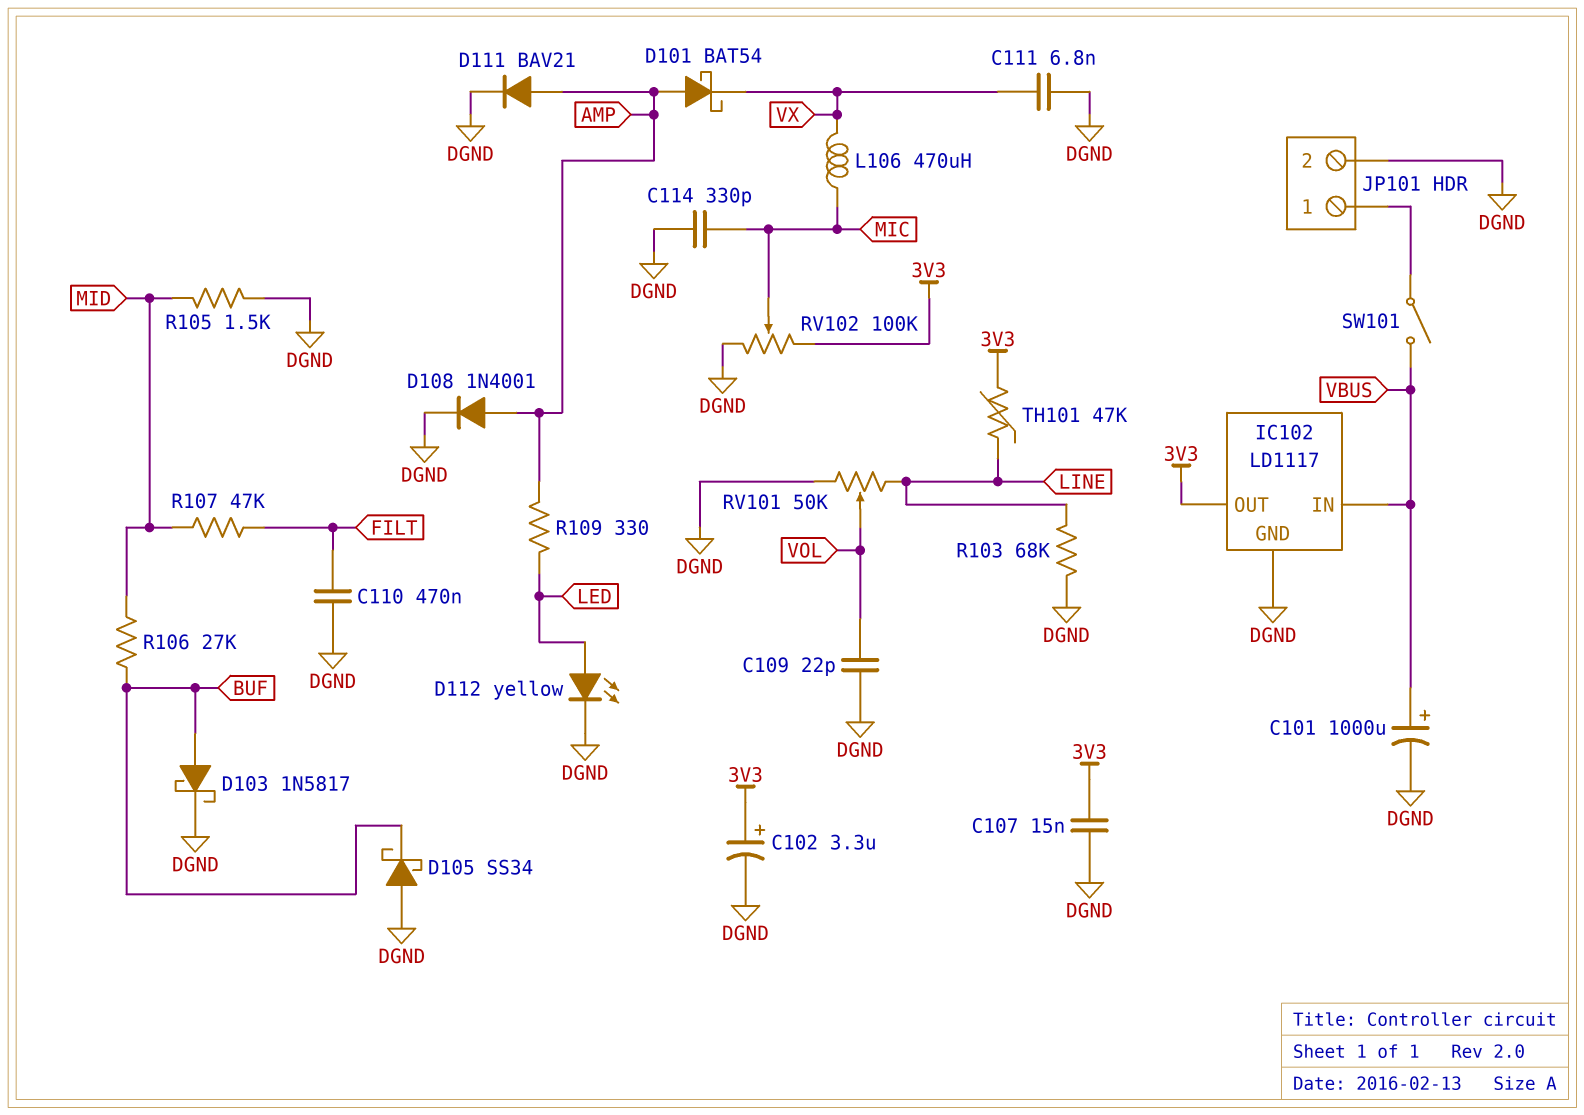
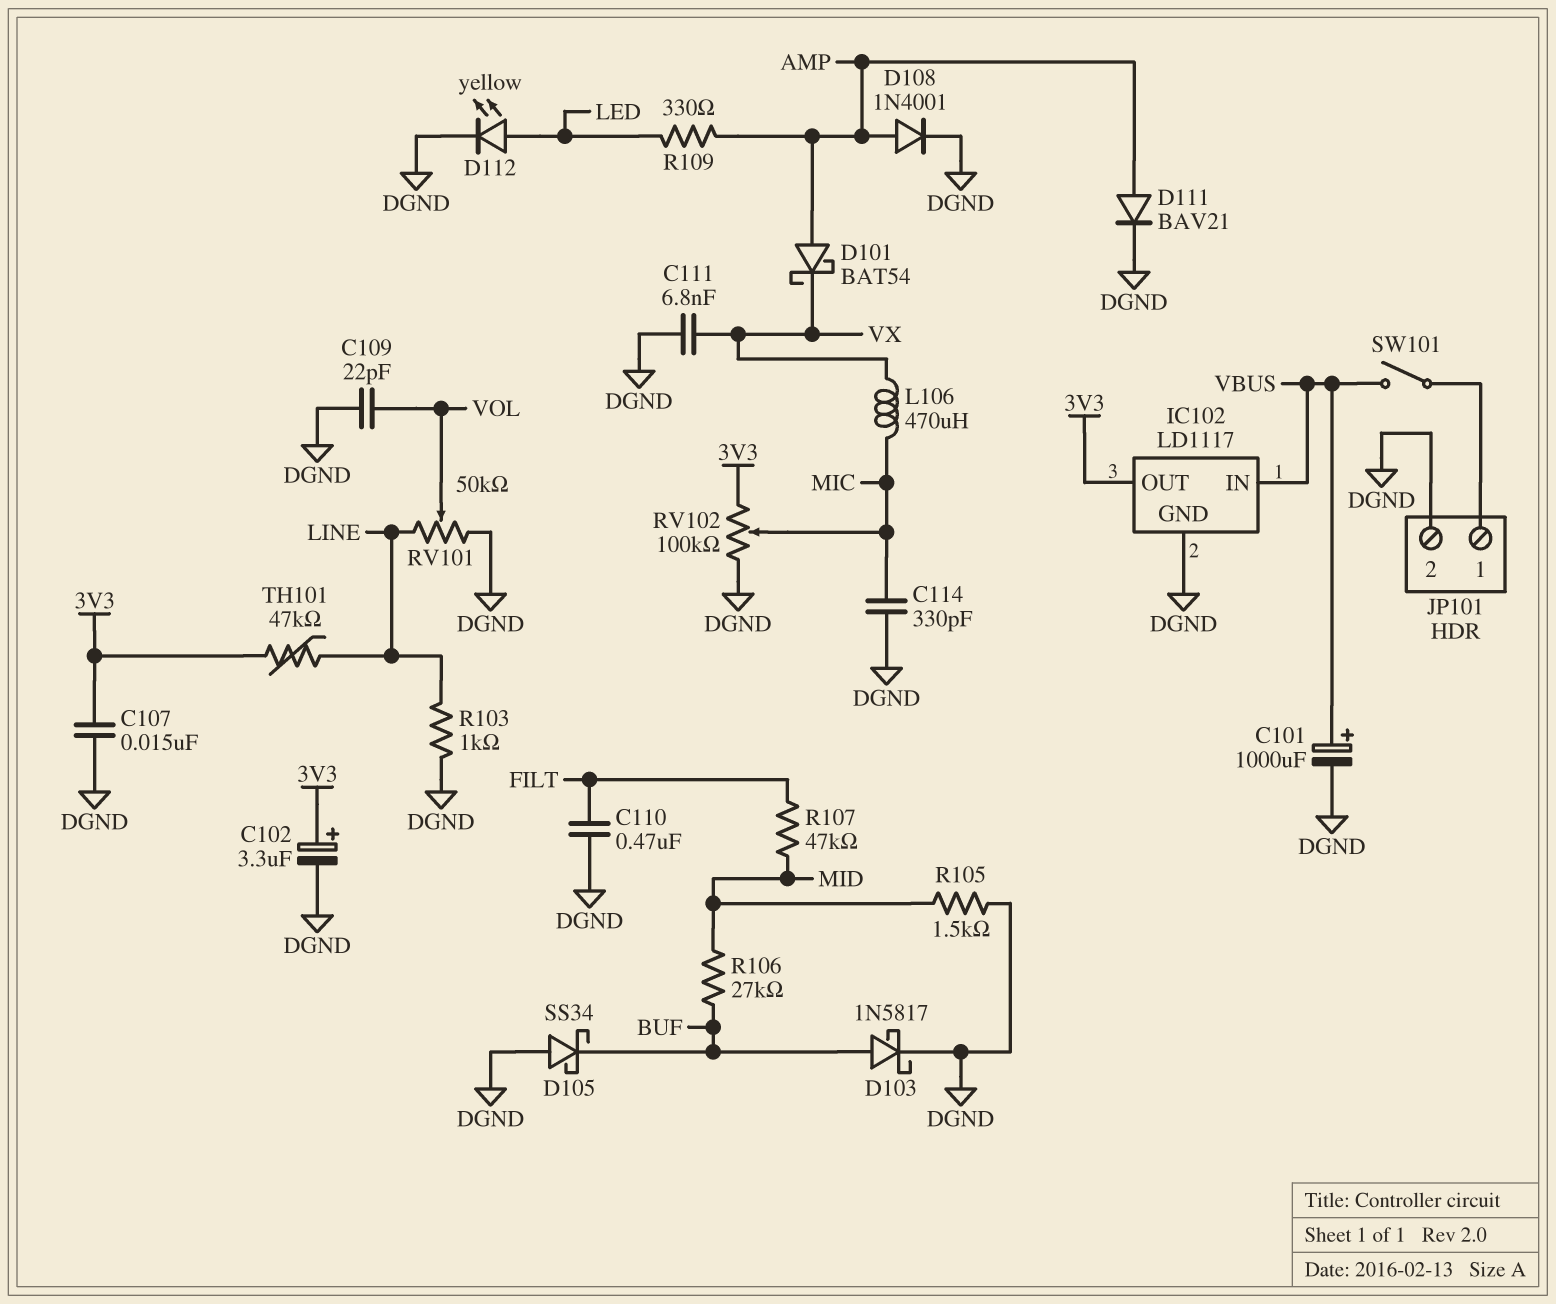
R103: 68k (DGND, LINE) -> 1k (DGND, LINE)

